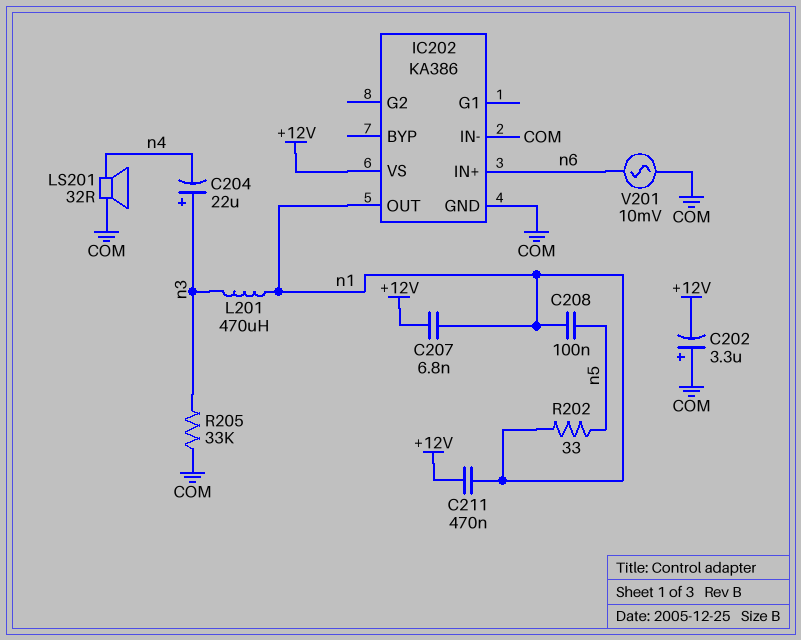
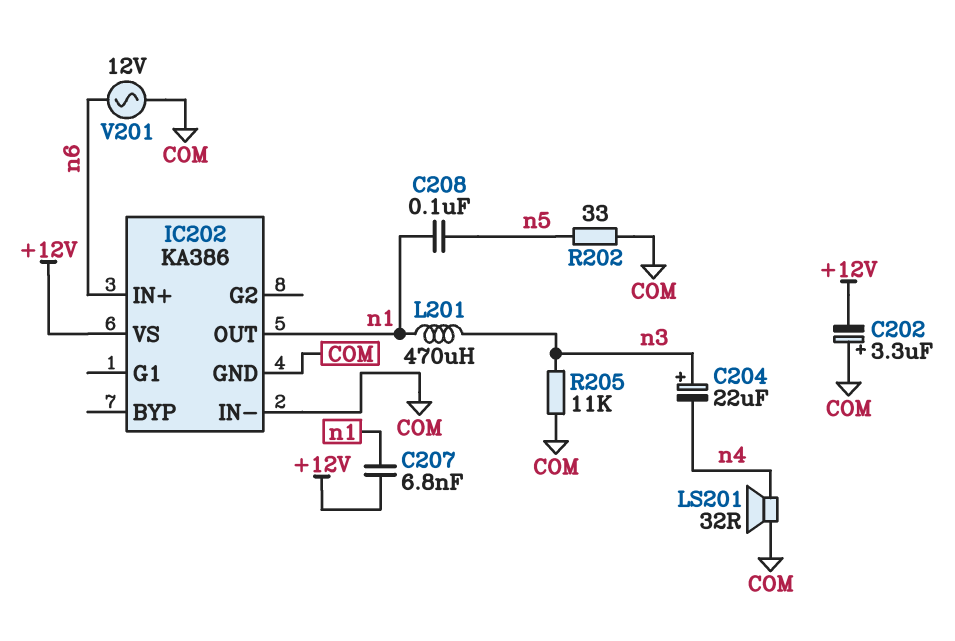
C211: 470nF (+12V, n1) -> none
R202: 33 (n1, n5) -> 33 (COM, n5)
R205: 33k (COM, n3) -> 11k (COM, n3)
V201: AC 10mV (COM, n6) -> AC 12V (COM, n6)

